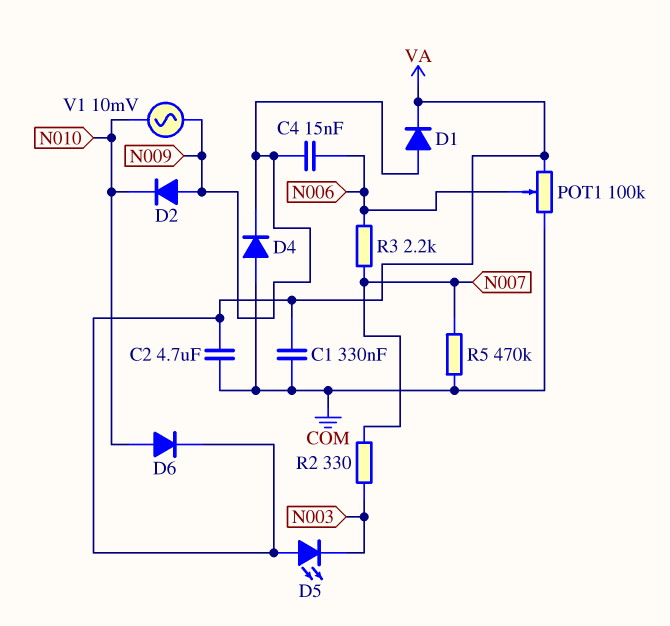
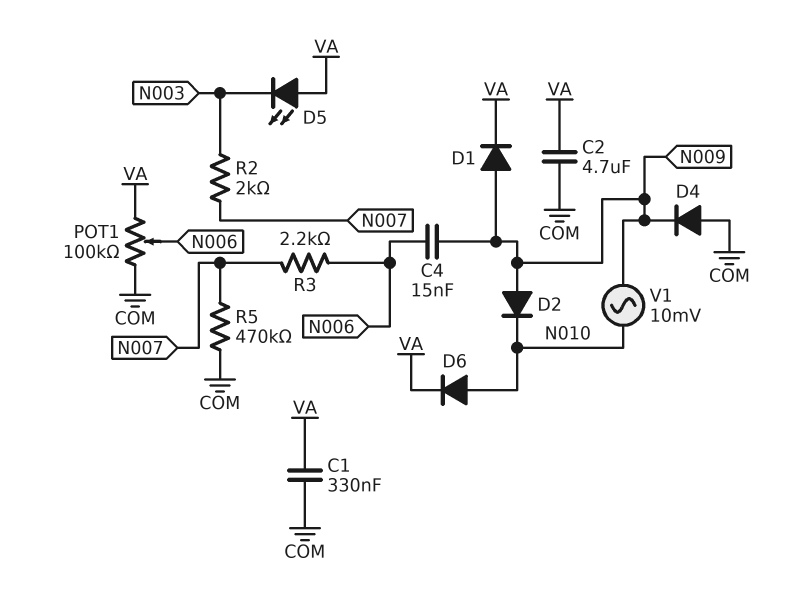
R2: 330 (N003, N007) -> 2k (N003, N007)

